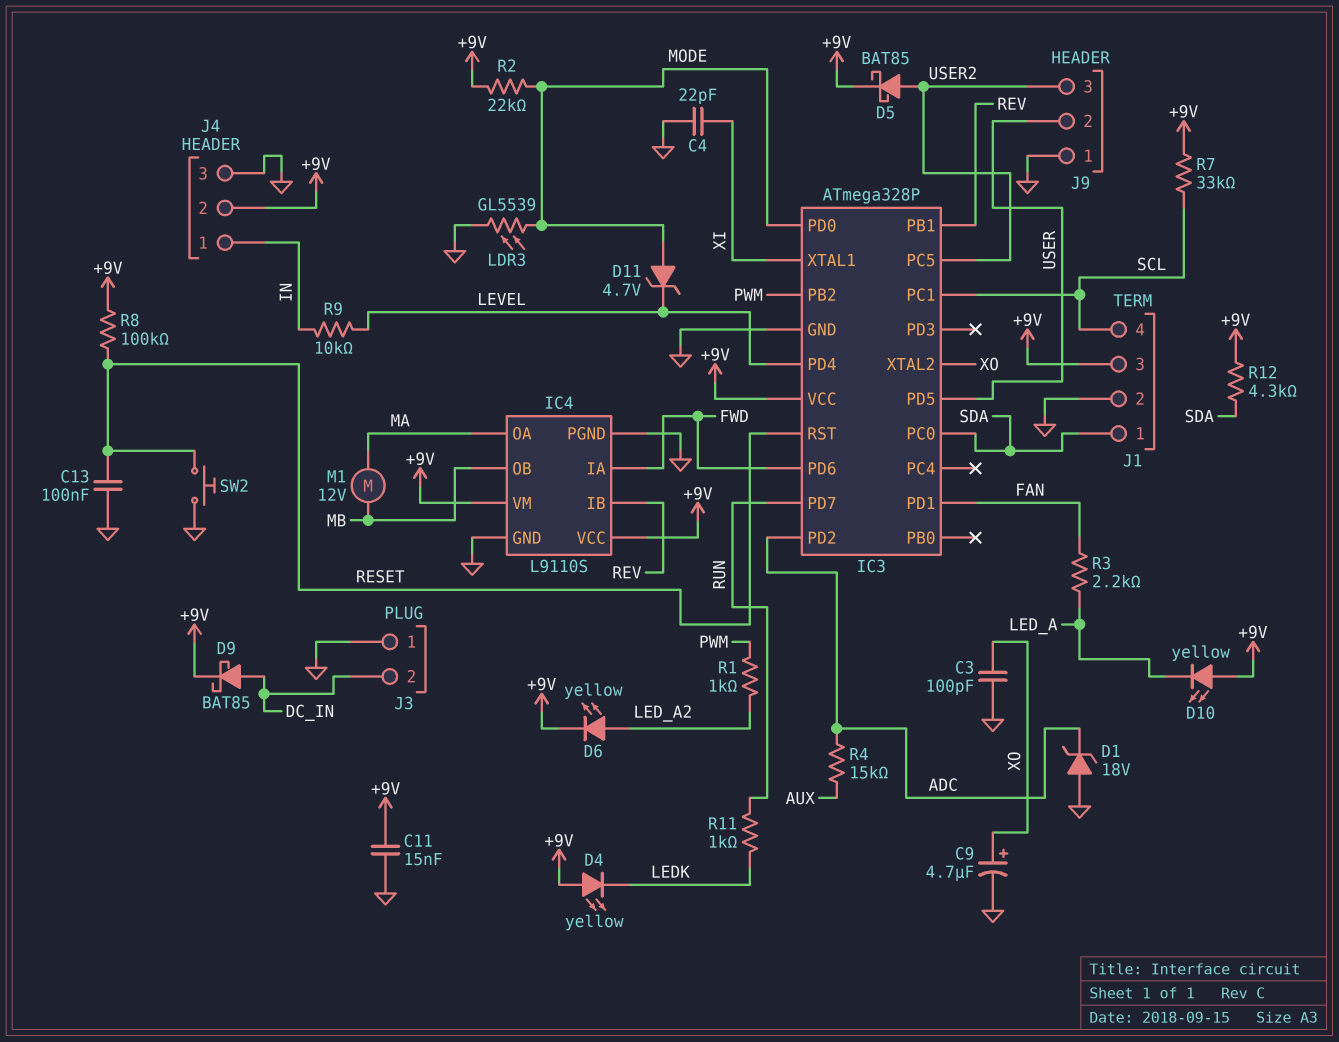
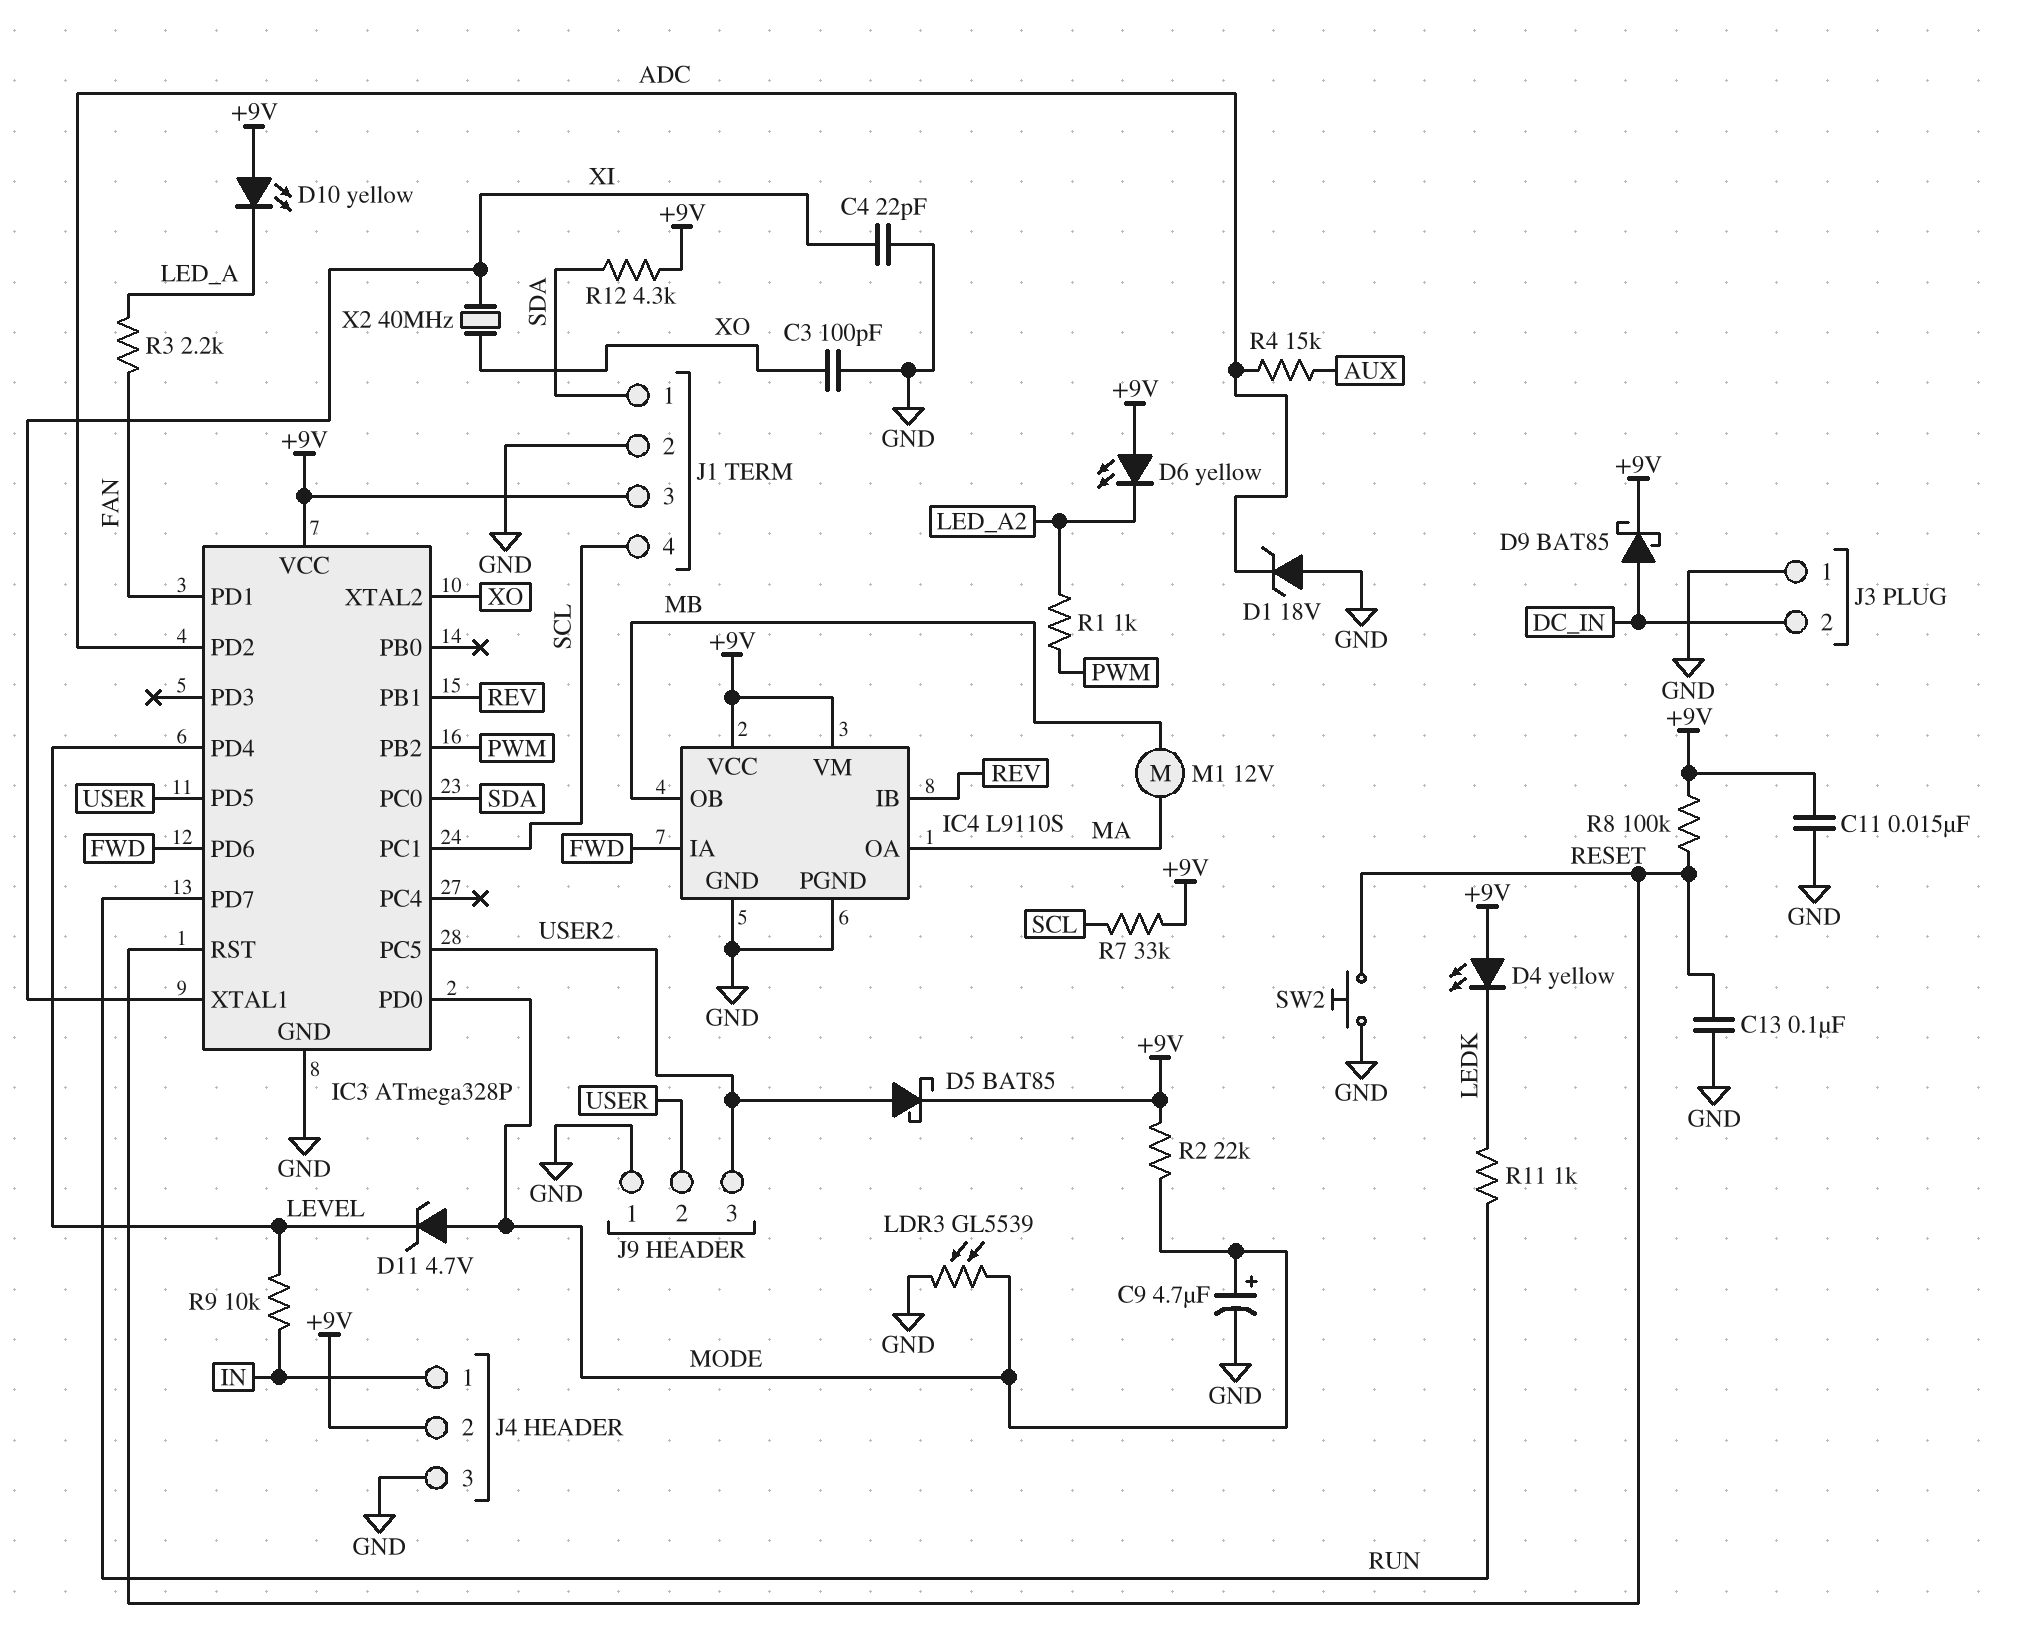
C9: 4.7uF (plus XO, minus GND) -> 4.7uF (plus MODE, minus GND)
D6: LED yellow (A LED_A2, K +9V) -> LED yellow (A +9V, K LED_A2)
X2: none -> 40MHz (XI, XO)

